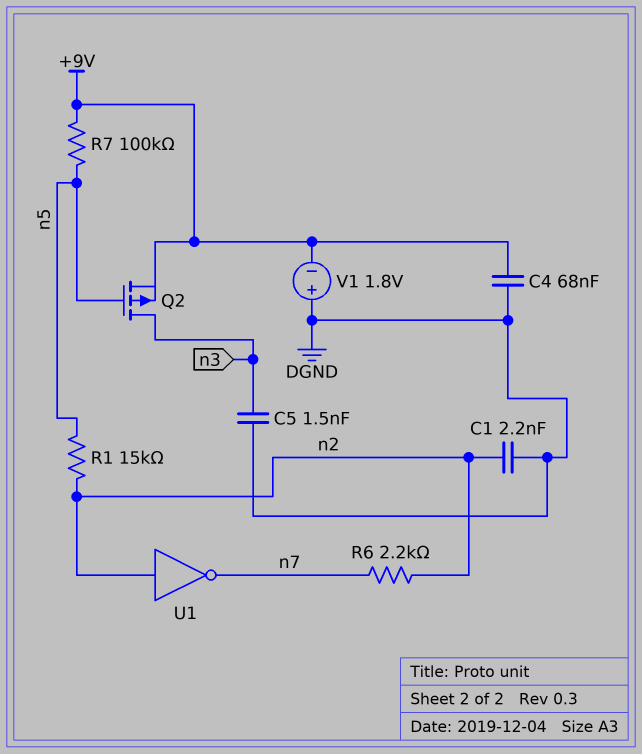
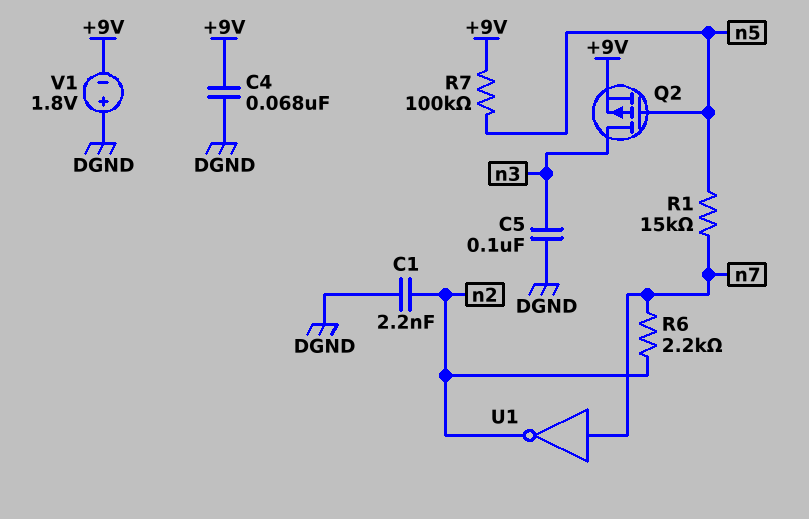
C5: 1.5nF (DGND, n3) -> 100nF (DGND, n3)
R1: 15k (n2, n5) -> 15k (n5, n7)
U1: NOT (in n2, out n7) -> NOT (in n7, out n2)

